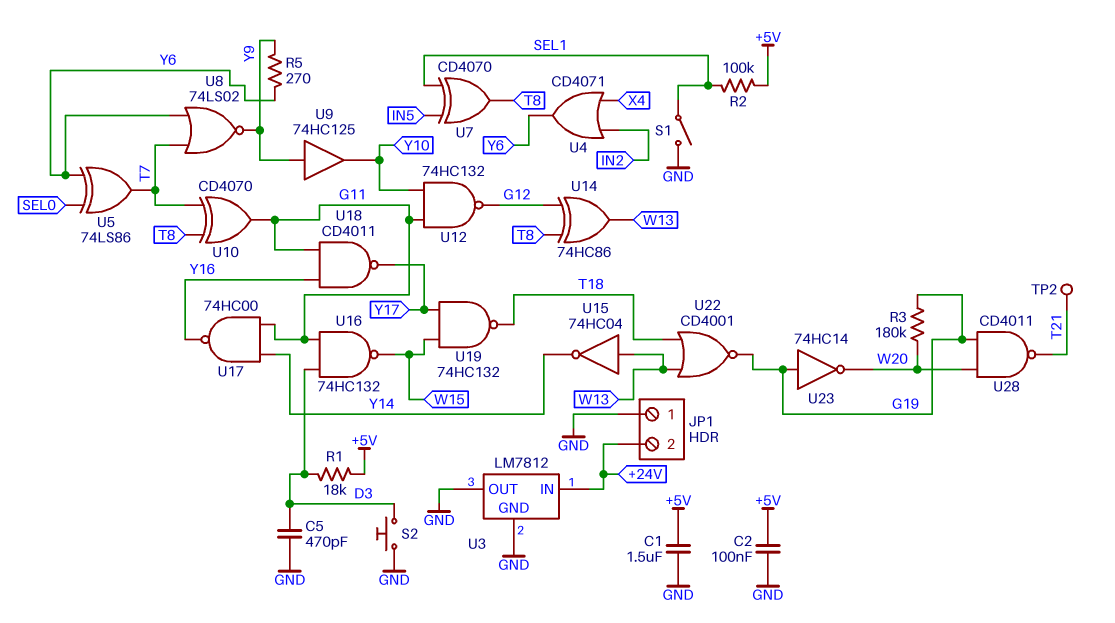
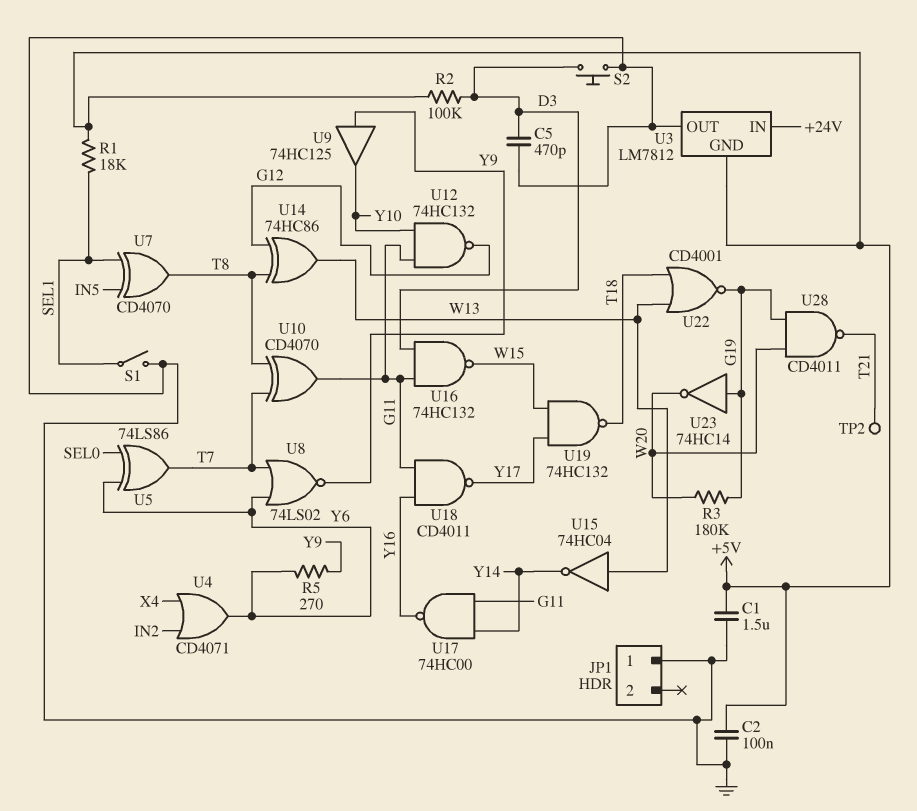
JP1 pin 2: +24V -> none
R1: 18k (+5V, D3) -> 18k (+5V, SEL1)
R2: 100k (+5V, SEL1) -> 100k (+5V, D3)
U3 pin GND: GND -> +5V

